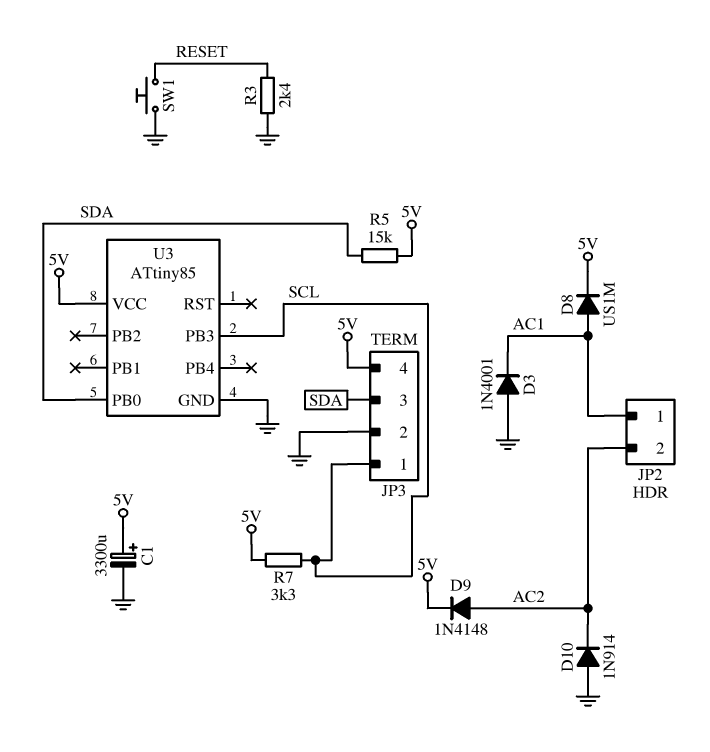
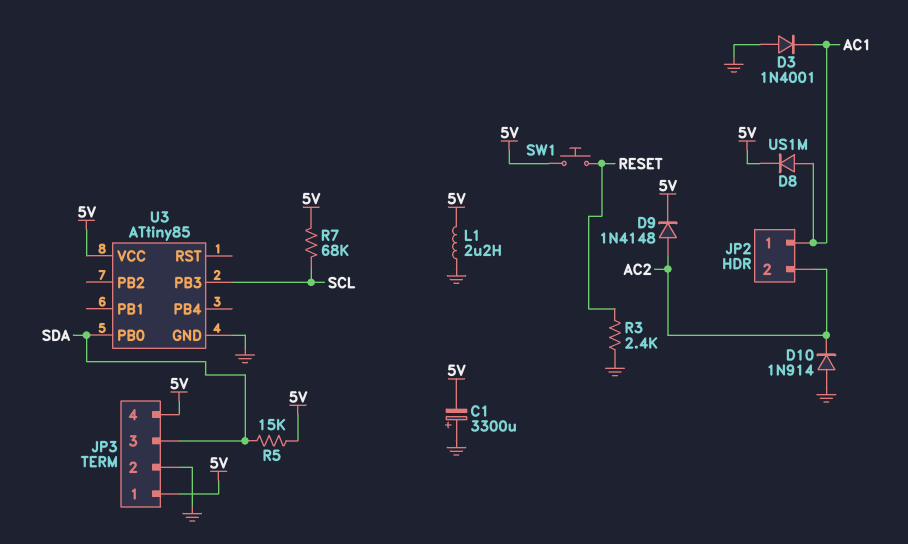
C1: 3300uF (plus 5V, minus GND) -> 3300uF (plus GND, minus 5V)
JP3 pin 1: SCL -> 5V
L1: none -> 2.2uH (5V, GND)
R7: 3.3k (5V, SCL) -> 68k (5V, SCL)
SW1: button (GND, RESET) -> button (5V, RESET)

